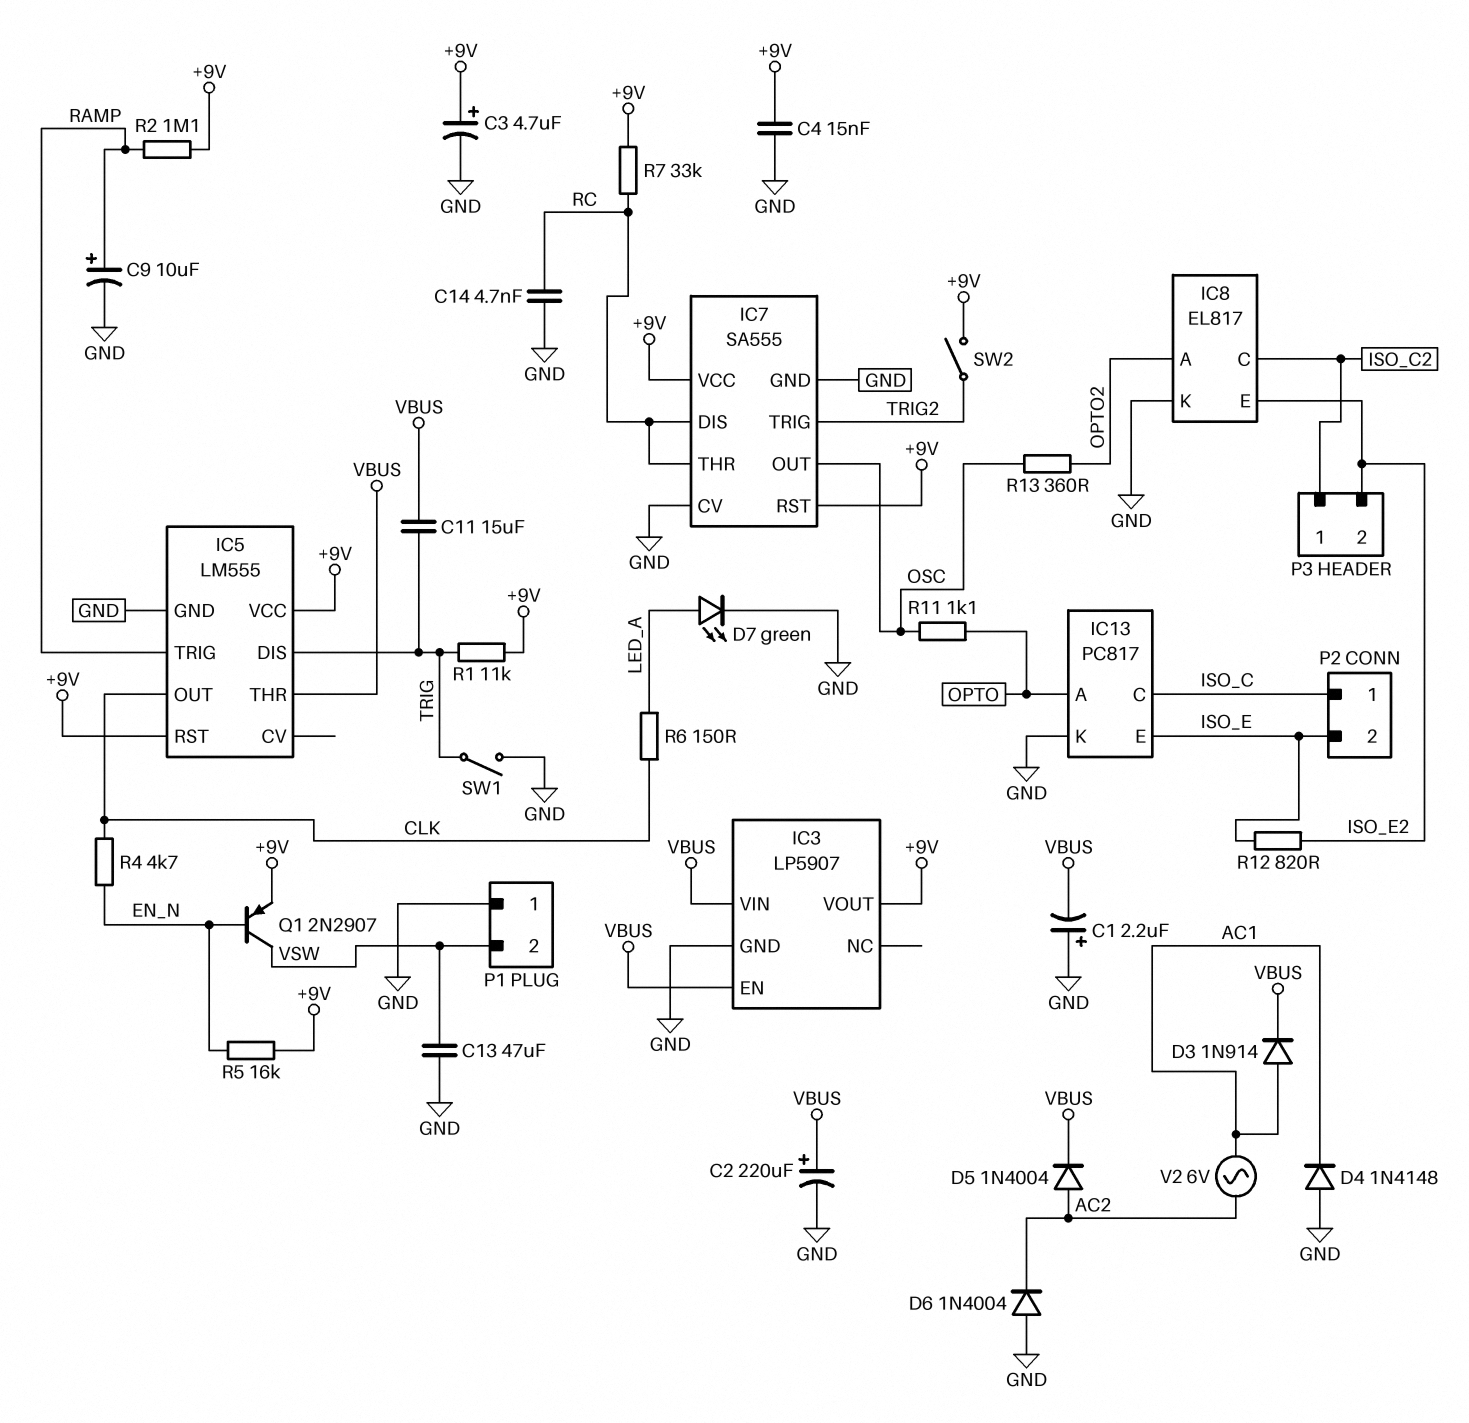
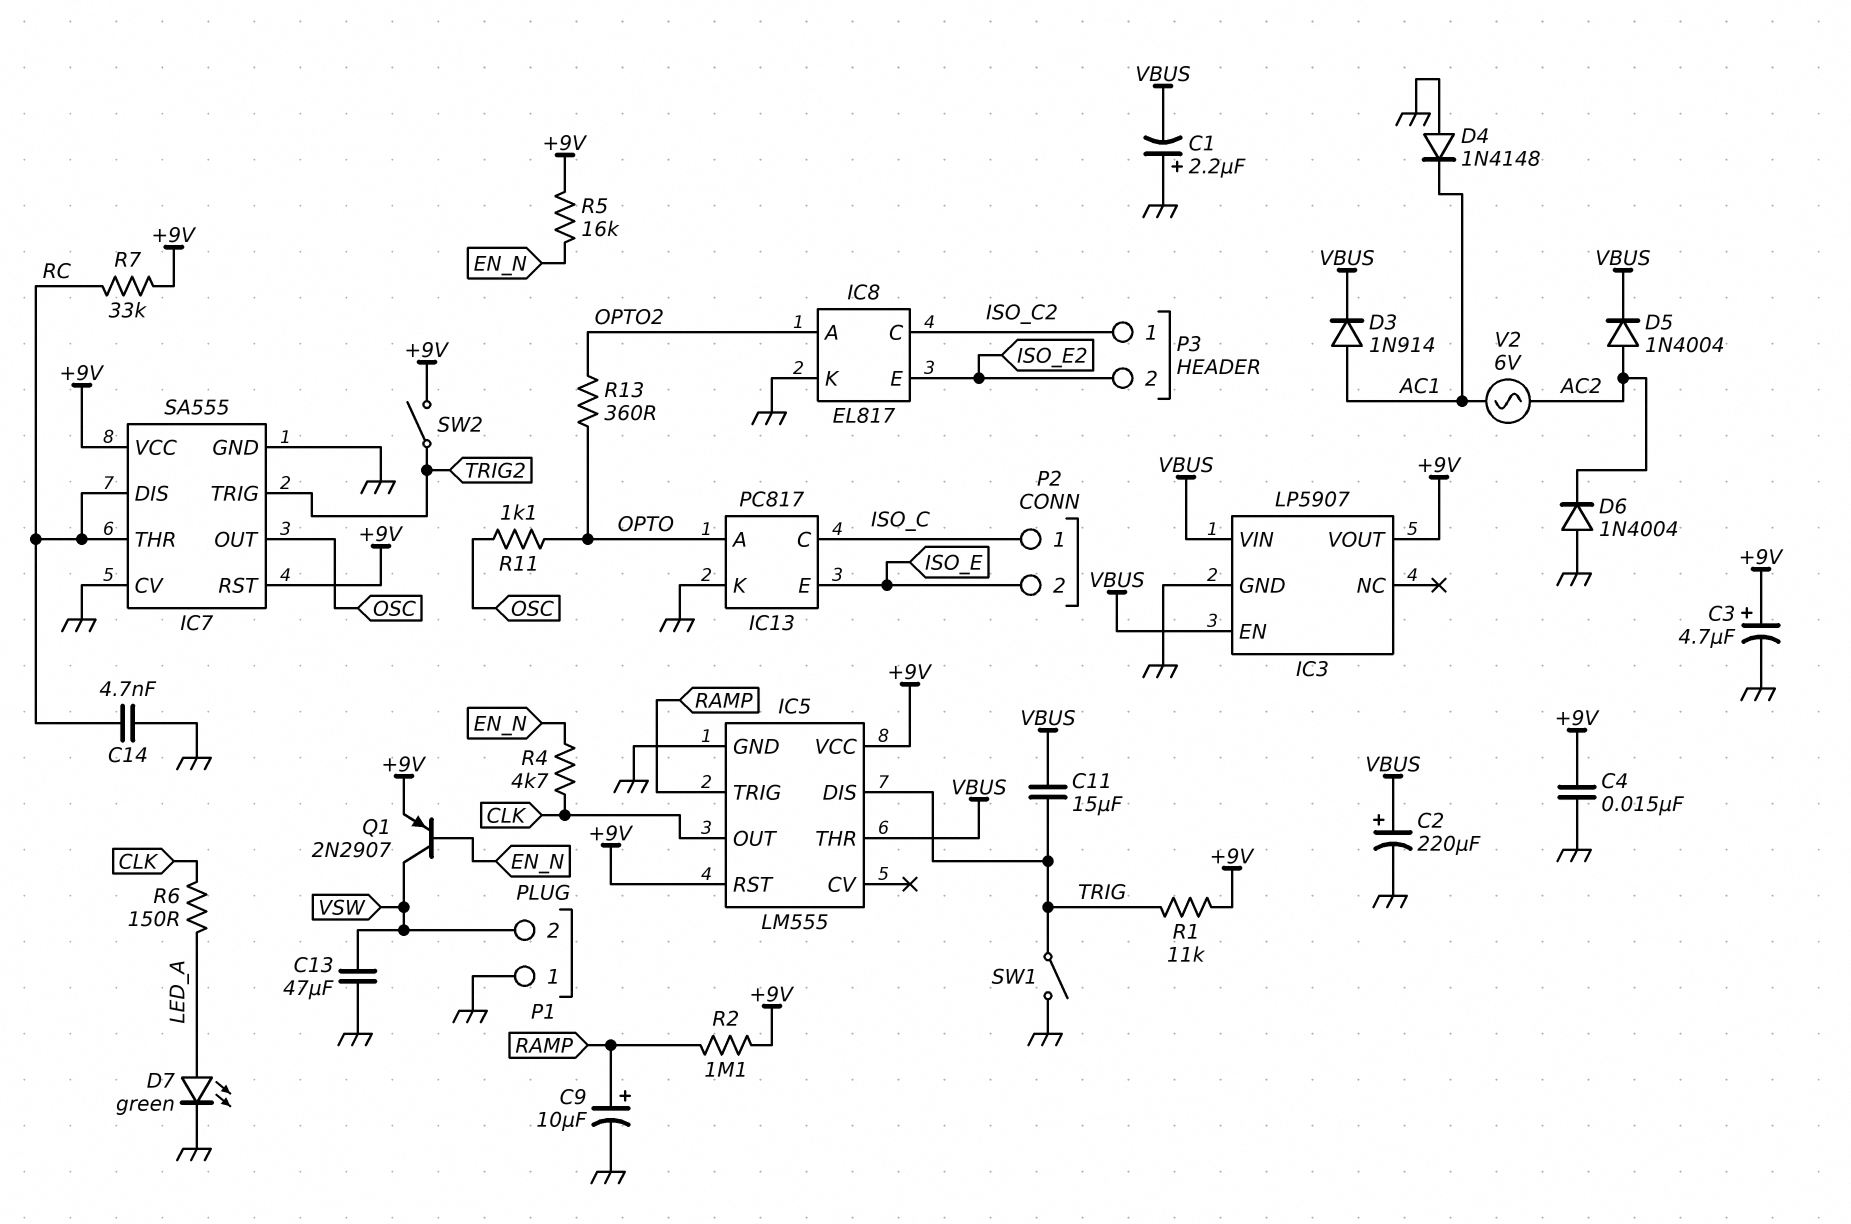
R12: 820 (ISO_E, ISO_E2) -> none
R13: 360 (OPTO2, OSC) -> 360 (OPTO, OPTO2)

